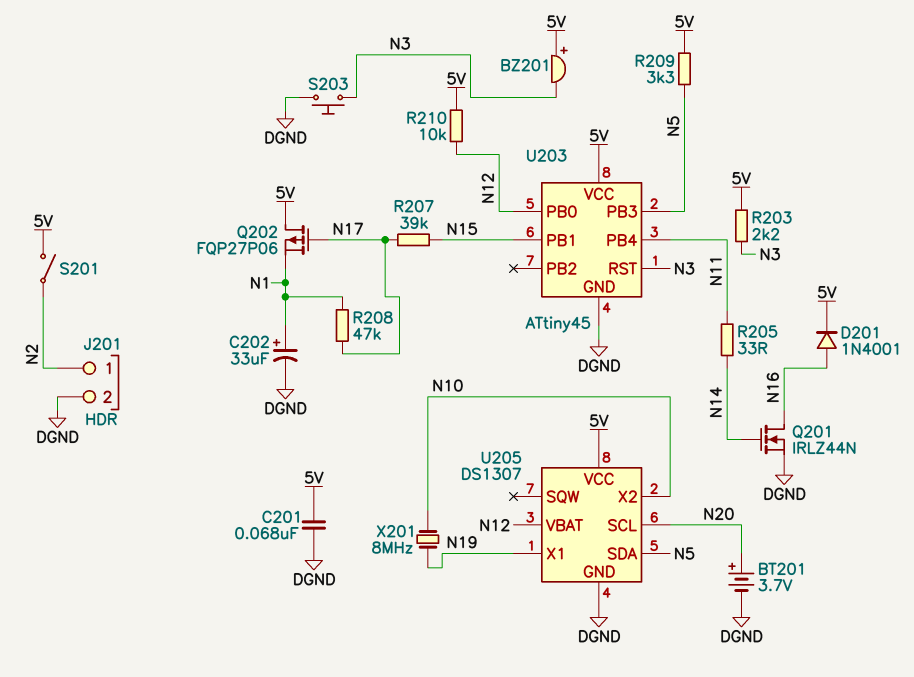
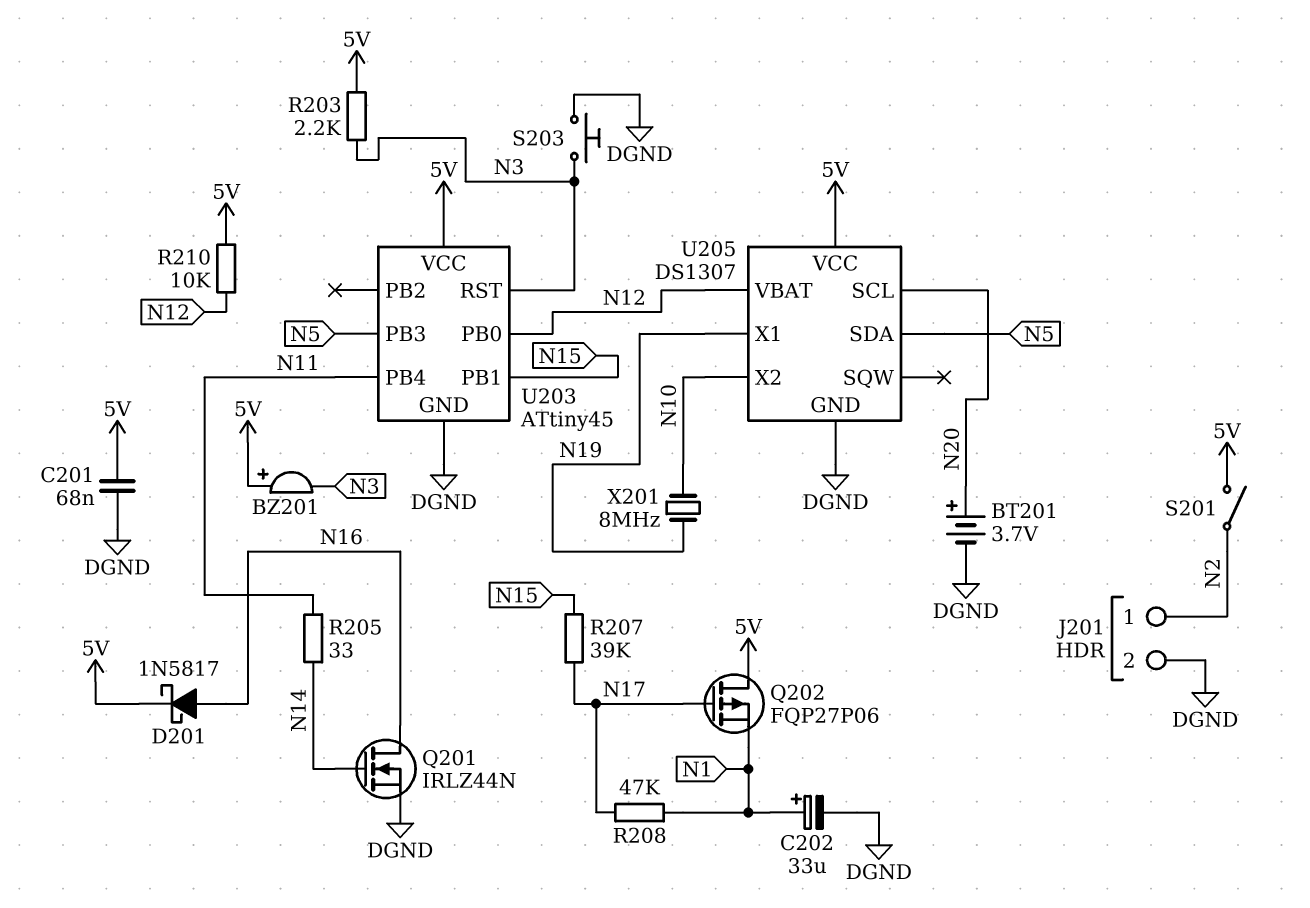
D201: diode 1N4001 (A N16, K 5V) -> schottky 1N5817 (A N16, K 5V)
R209: 3.3k (5V, N5) -> none

